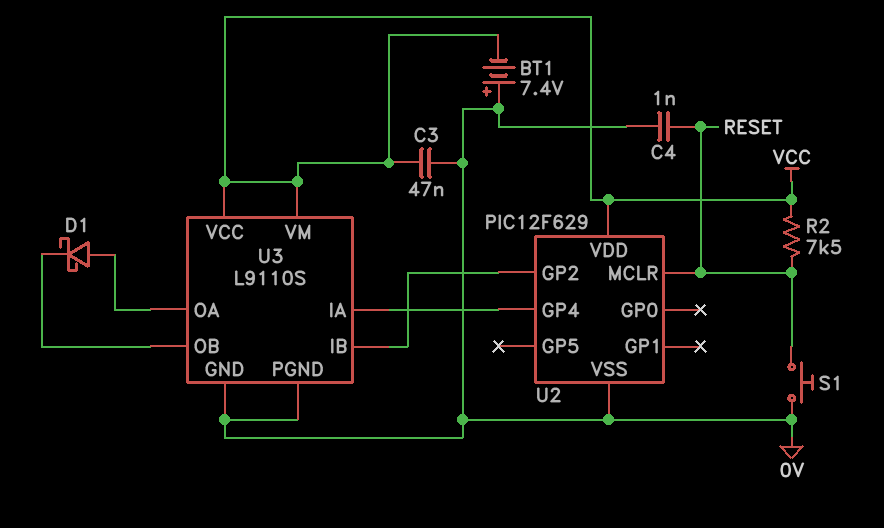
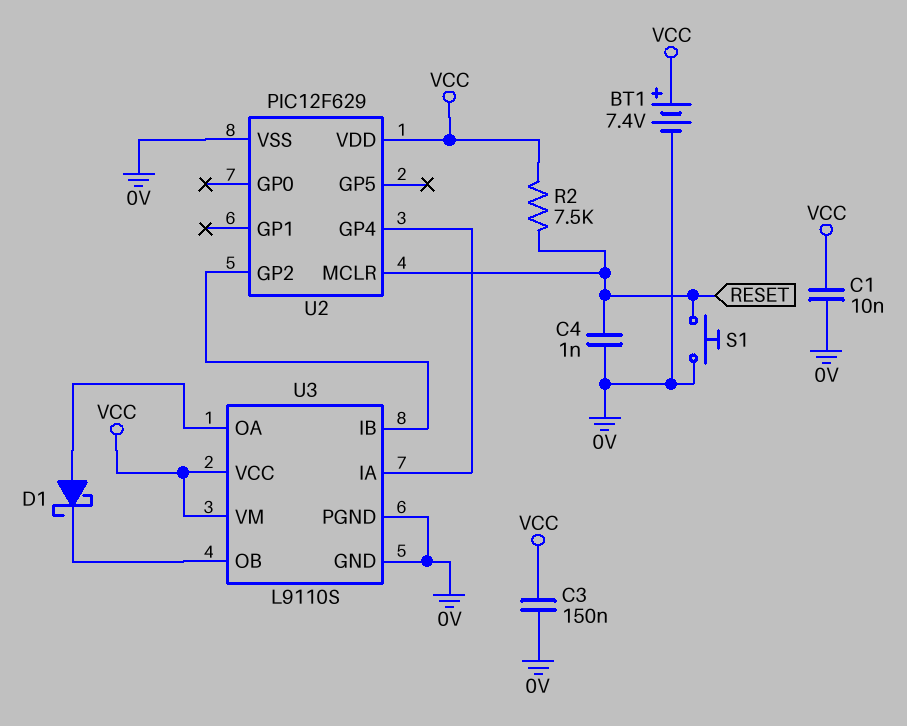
BT1: 7.4V (plus 0V, minus VCC) -> 7.4V (plus VCC, minus 0V)
C1: none -> 10nF (0V, VCC)
C3: 47nF (0V, VCC) -> 150nF (0V, VCC)

